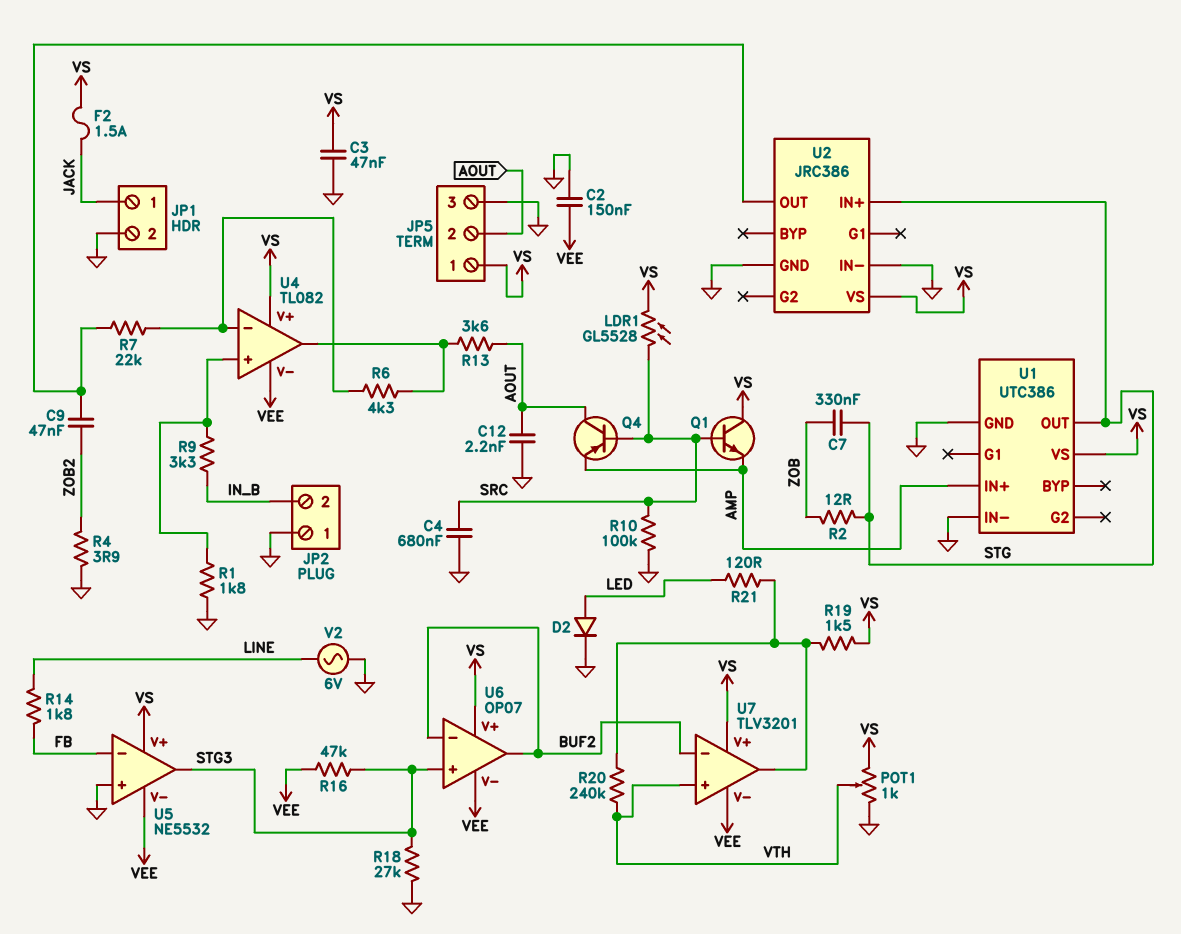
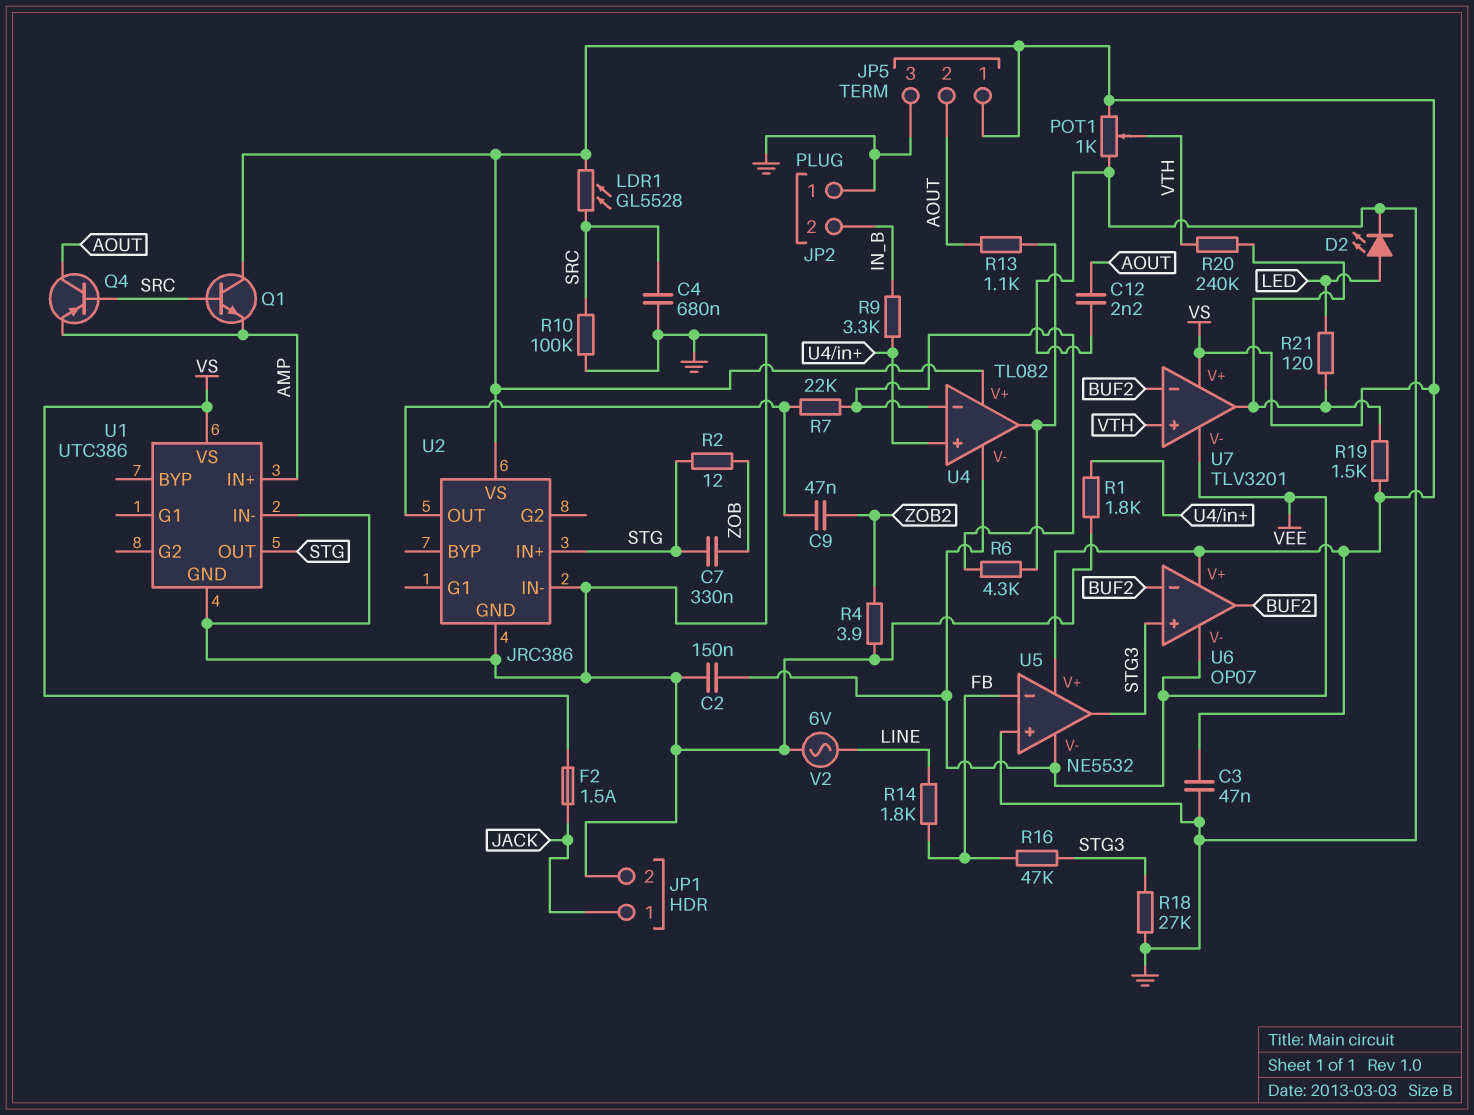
D2: diode (A LED, K GND) -> LED (A LED, K GND)
R13: 3.6k (AOUT, U4/out) -> 1.1k (AOUT, U4/out)
R16: 47k (STG3, VEE) -> 47k (FB, STG3)

